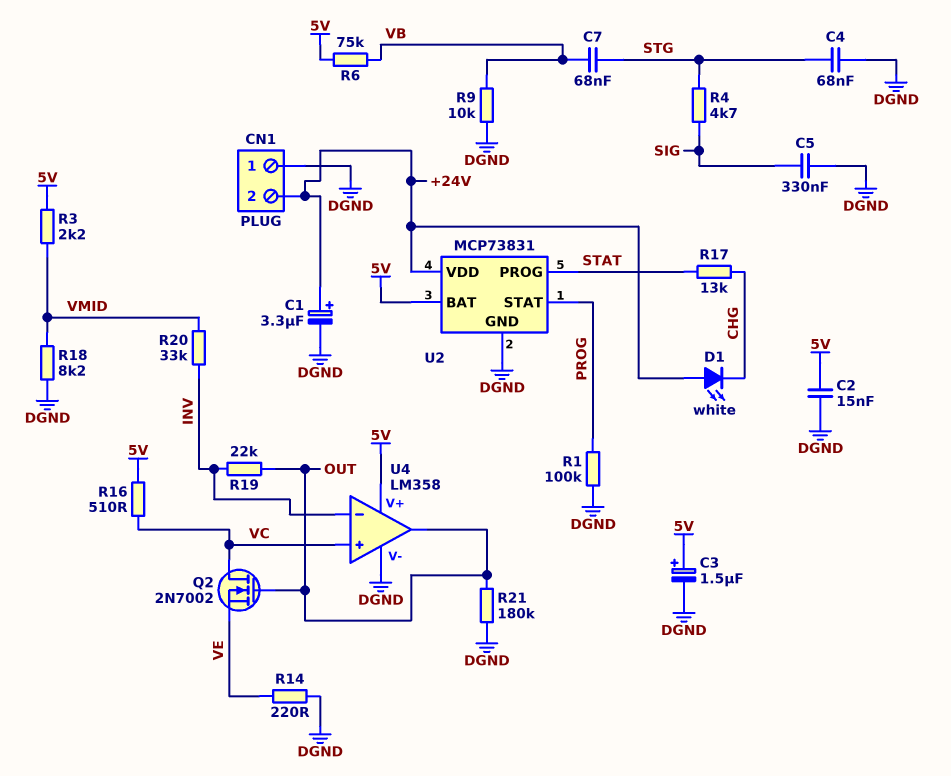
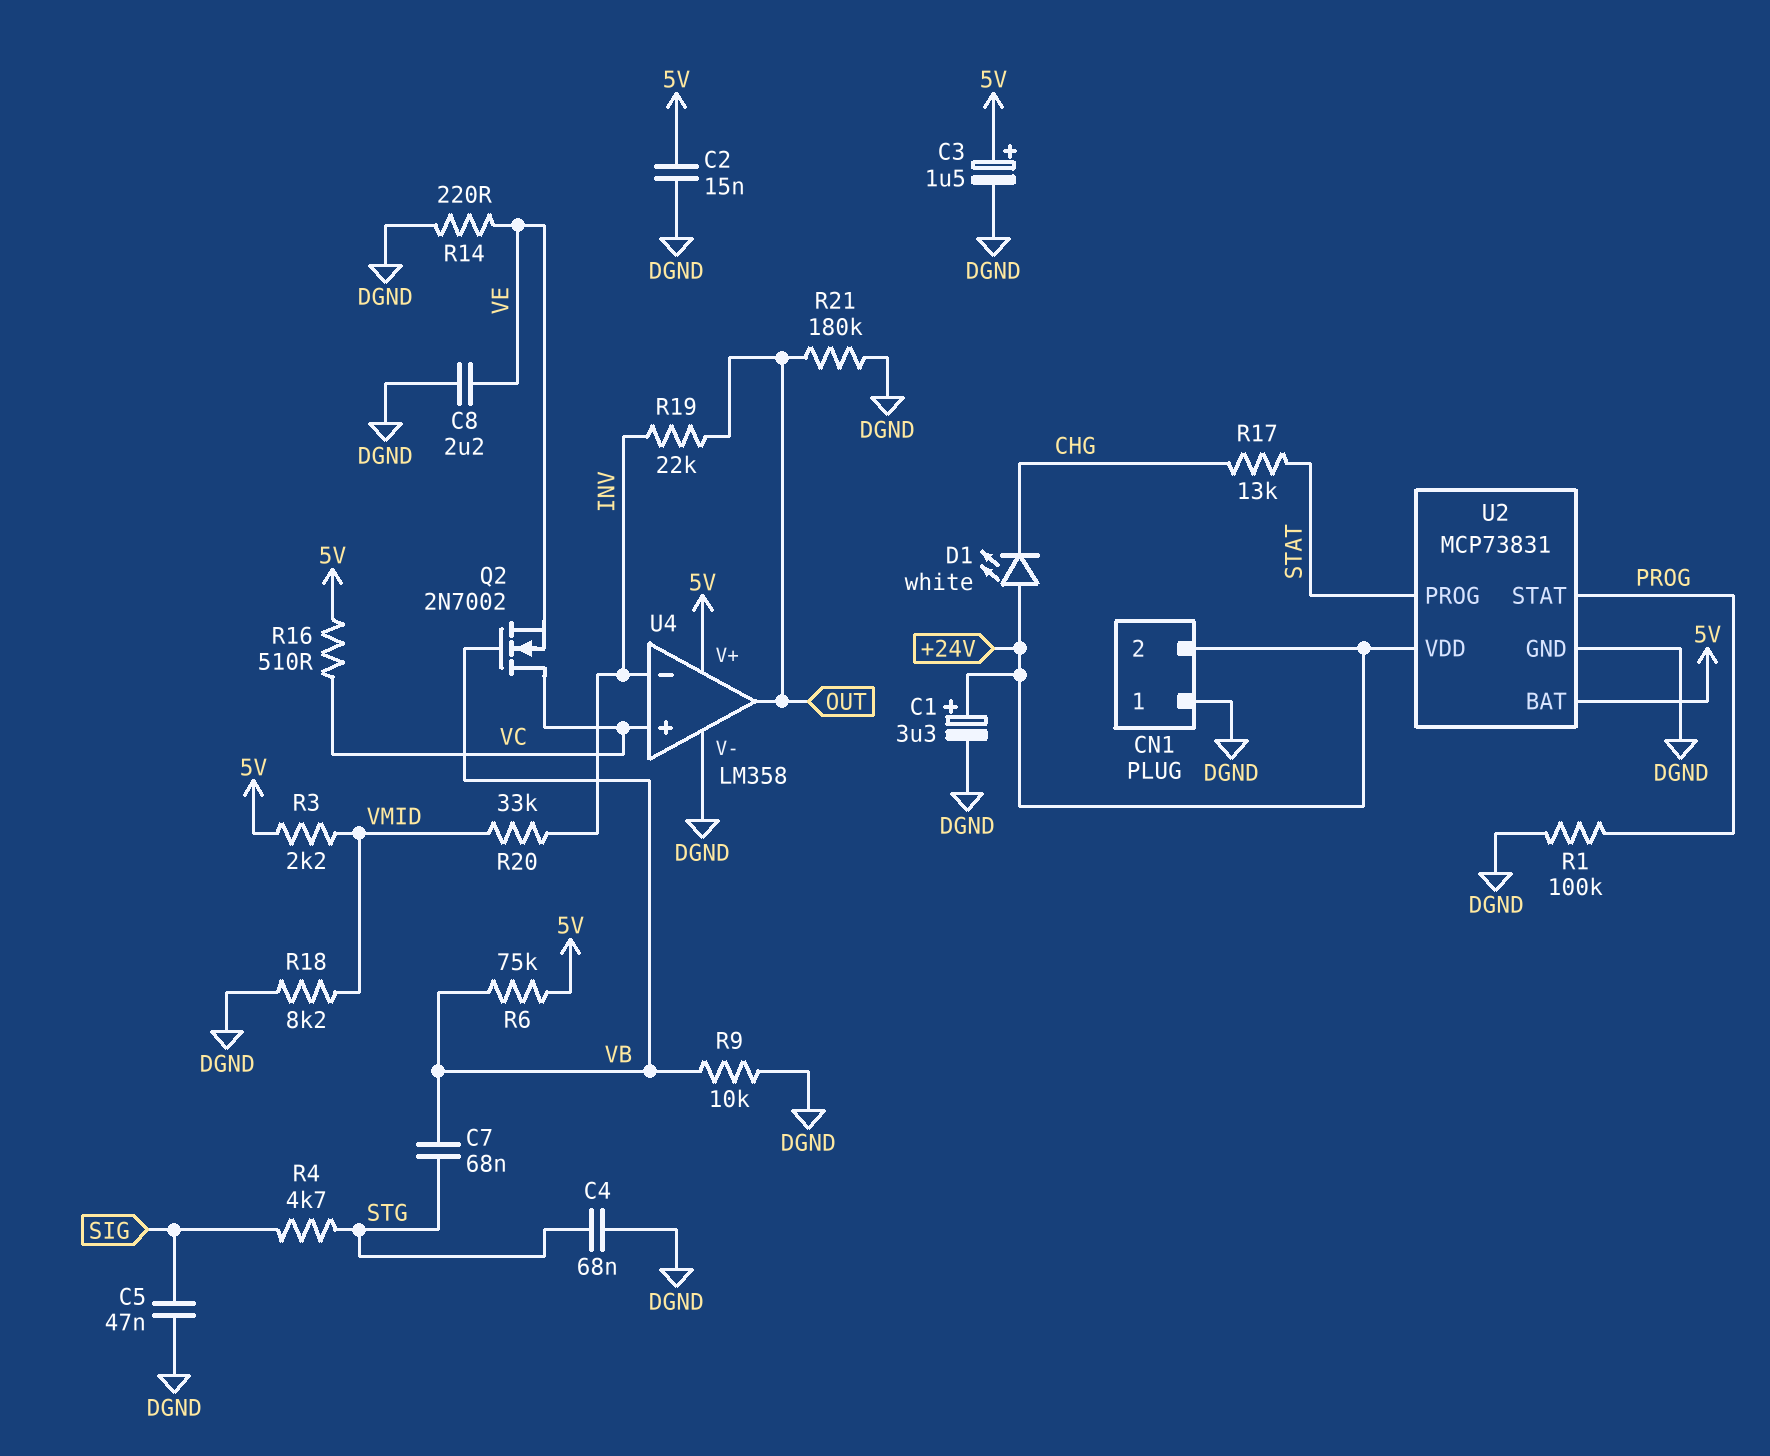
C5: 330nF (DGND, SIG) -> 47nF (DGND, SIG)
C8: none -> 2.2uF (DGND, VE)
Q2: NMOS 2N7002 (G OUT, D VC, S VE) -> NMOS 2N7002 (G VB, D VC, S VE)

